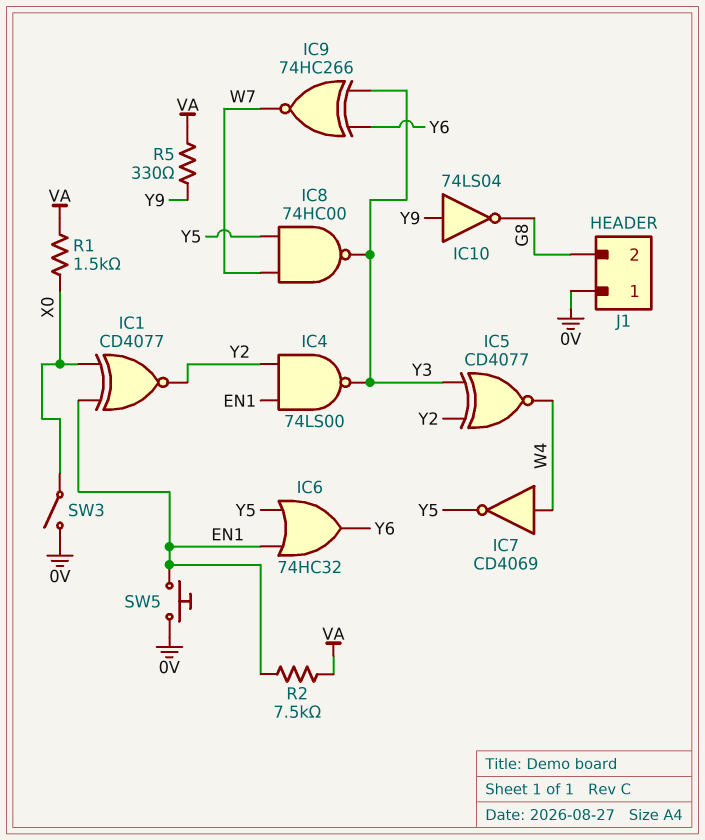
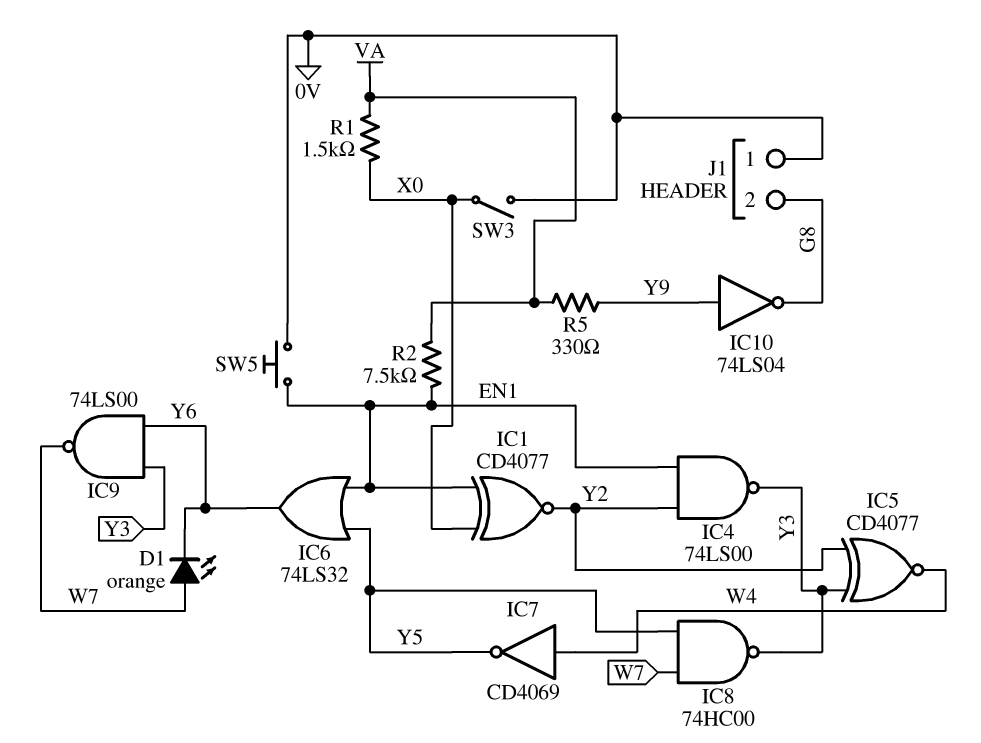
D1: none -> LED orange (A W7, K Y6)
IC6: OR 74HC32 (in EN1, in Y5, out Y6) -> OR 74LS32 (in EN1, in Y5, out Y6)
IC9: XNOR 74HC266 (in Y3, in Y6, out W7) -> NAND 74LS00 (in Y3, in Y6, out W7)

